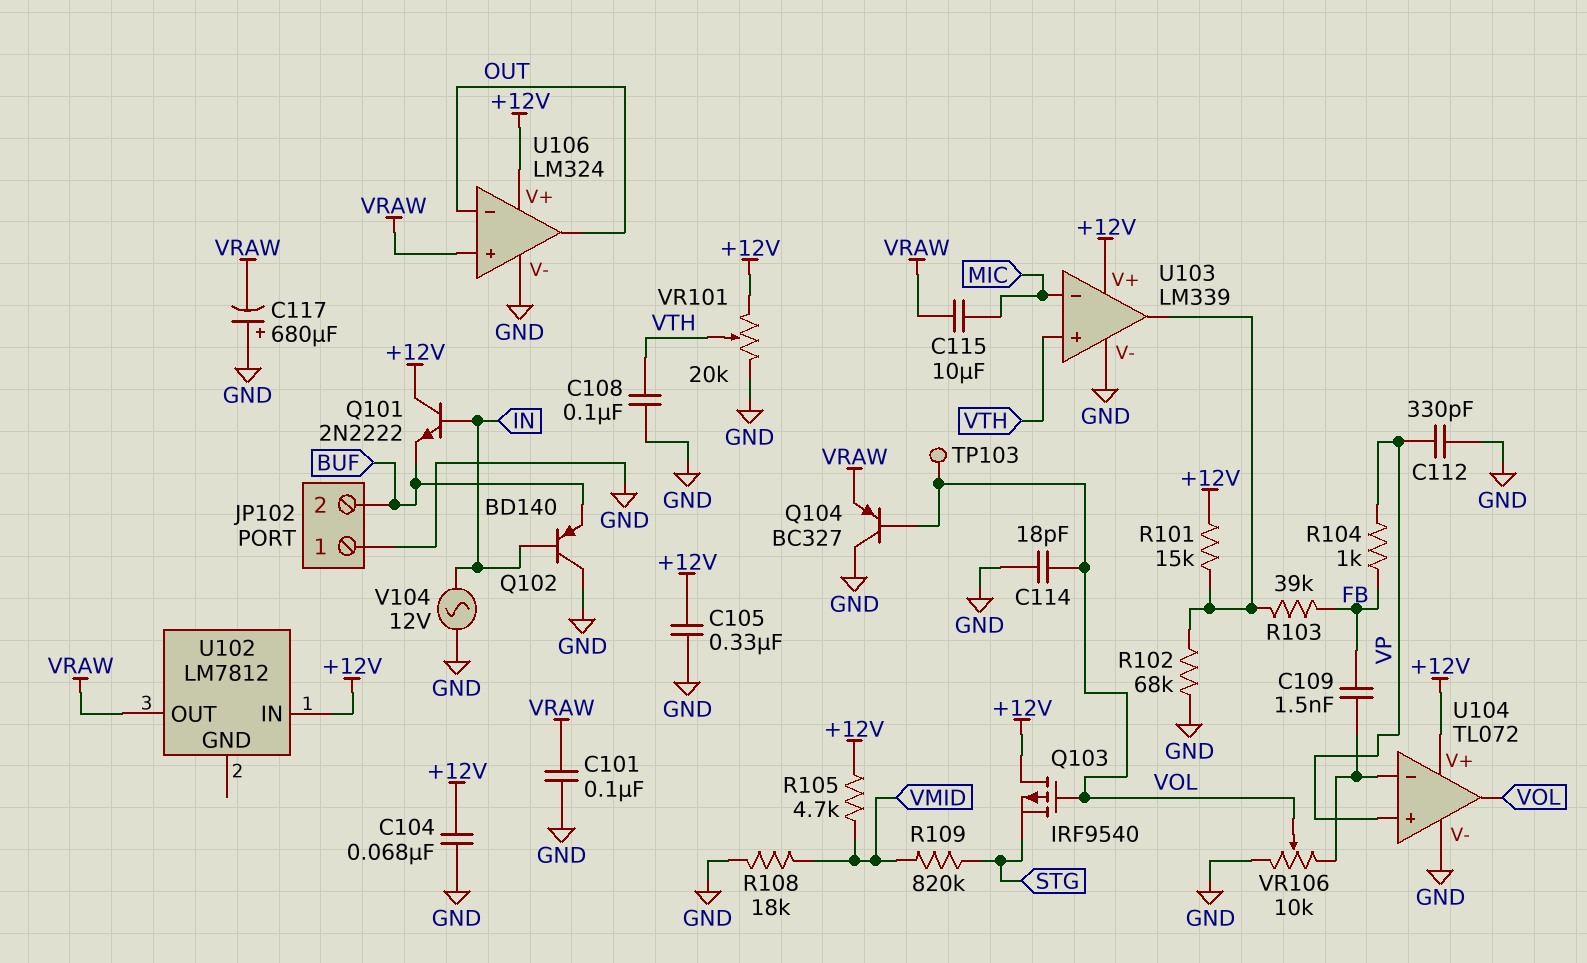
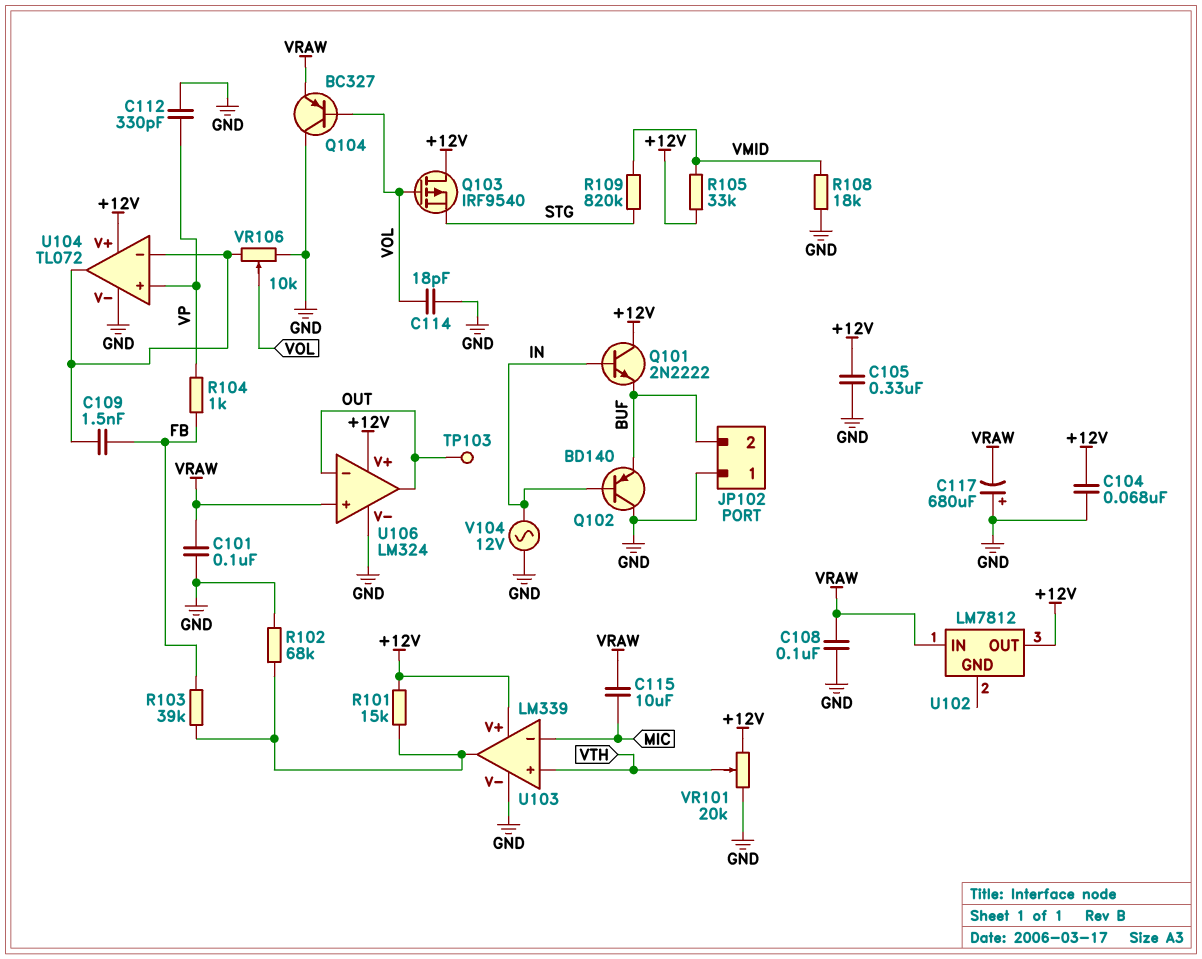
C108: 100nF (GND, VTH) -> 100nF (GND, VRAW)
R105: 4.7k (+12V, VMID) -> 33k (+12V, VMID)
TP103: test point (VOL) -> test point (OUT)
U102 pin IN: +12V -> VRAW
U102 pin OUT: VRAW -> +12V
U104 pin out: VOL -> U104/in-

